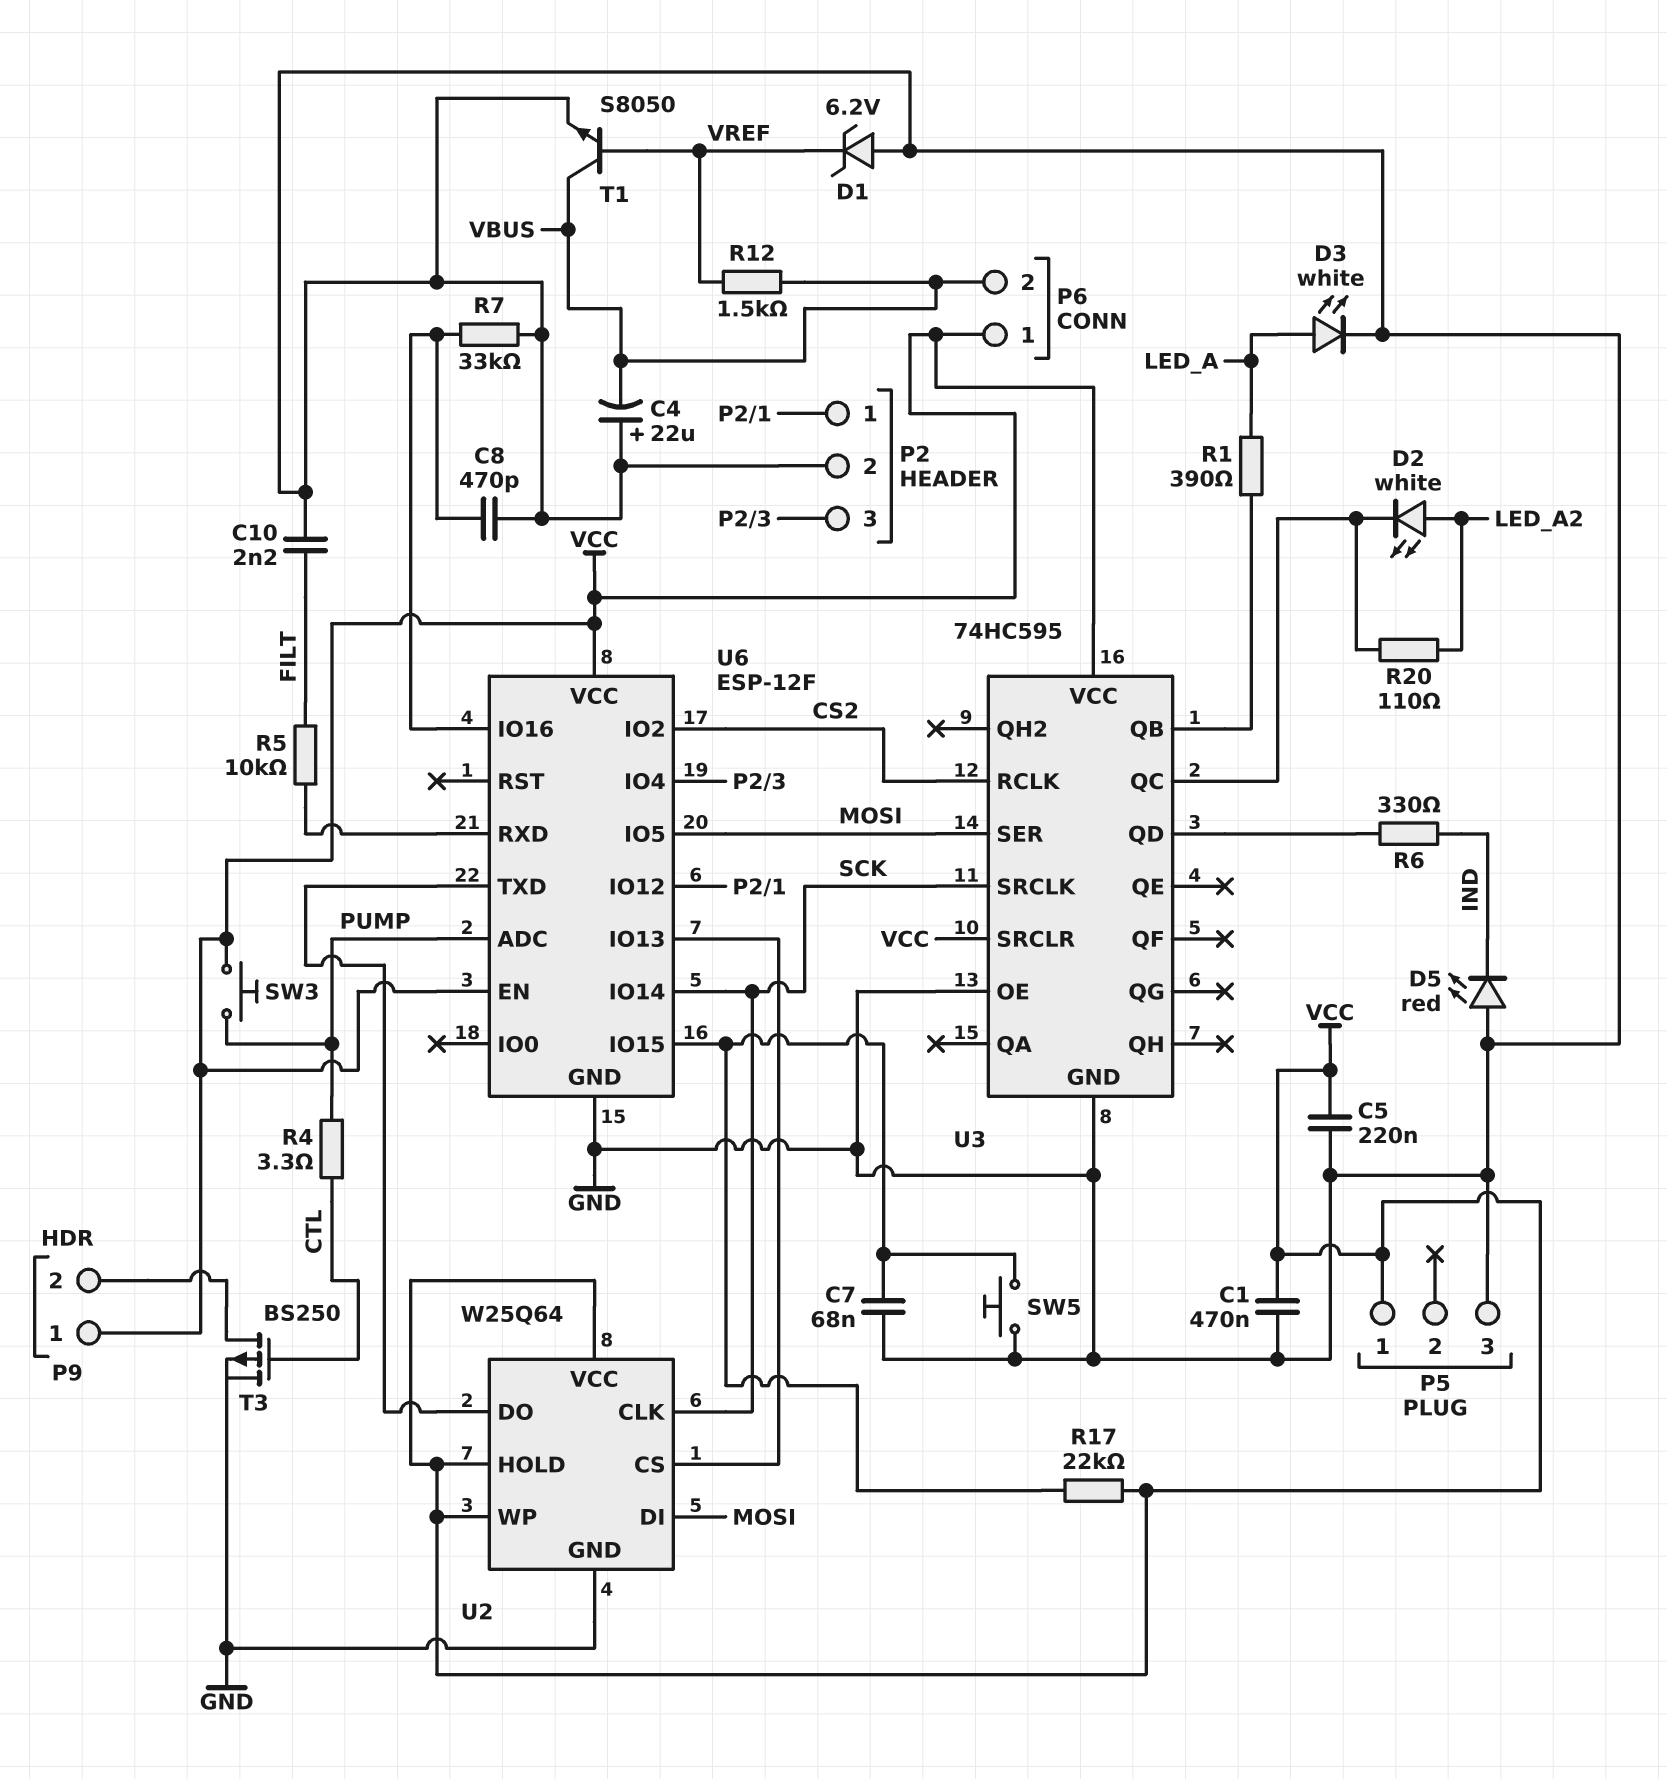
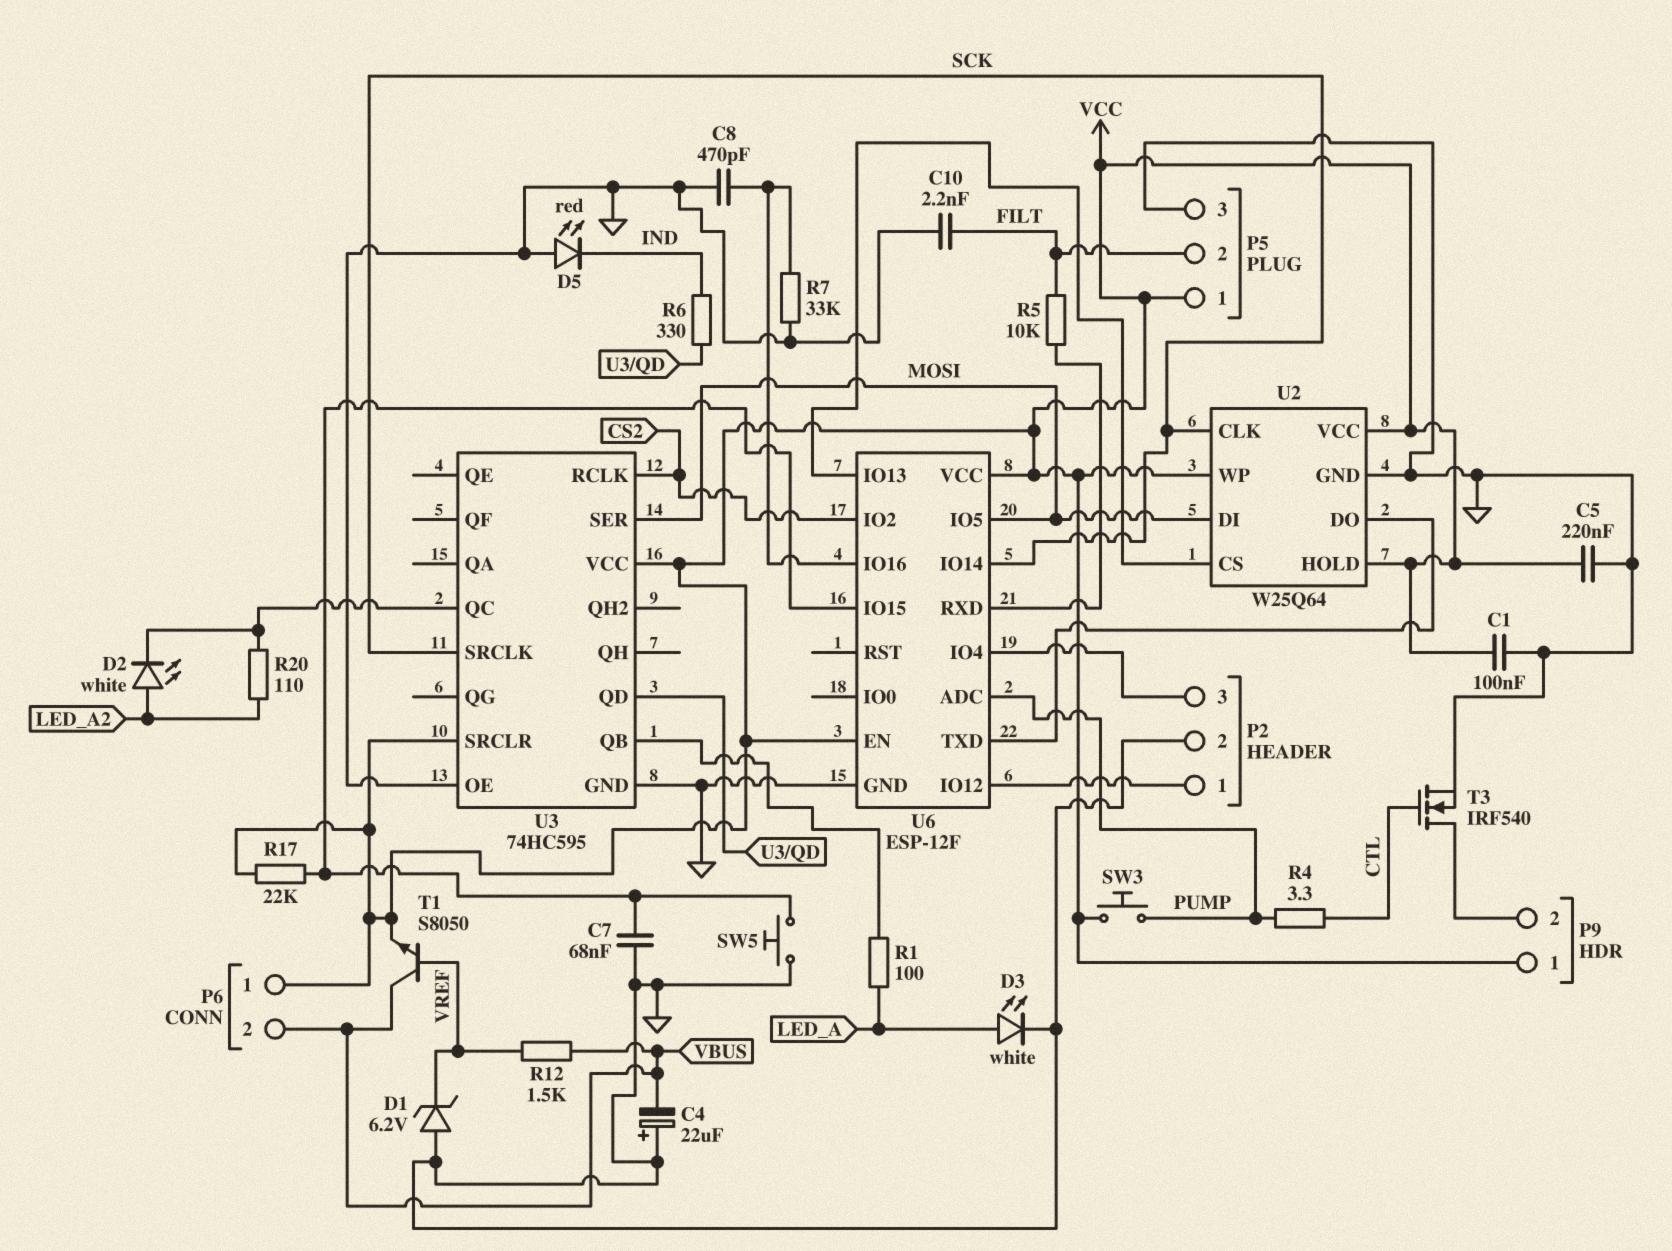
C1: 470nF (GND, VCC) -> 100nF (GND, VCC)
P5 pin 2: none -> FILT
R1: 390 (LED_A, U3/QB) -> 100 (LED_A, U3/QB)
T1: NPN S8050 (B VREF, C VBUS, E GND) -> NPN S8050 (B VREF, C VBUS, E VCC)
T3: PMOS BS250 (G CTL, D P9/2, S GND) -> NMOS IRF540 (G CTL, D P9/2, S GND)

